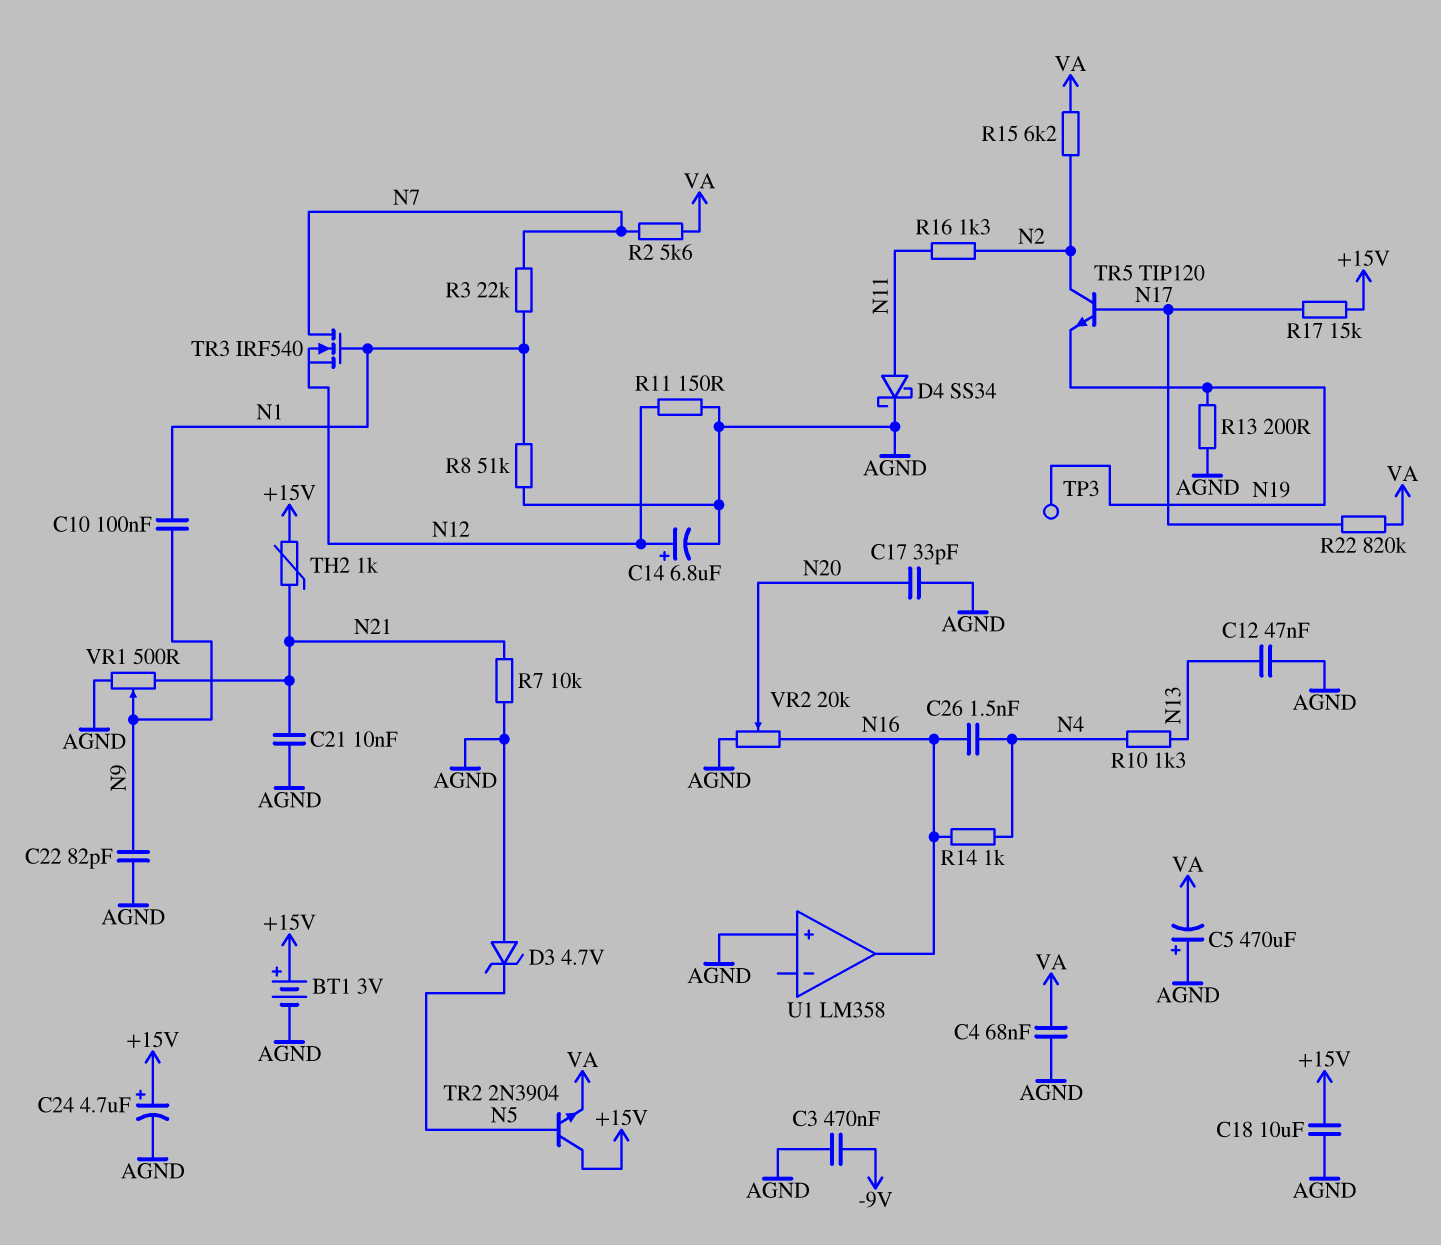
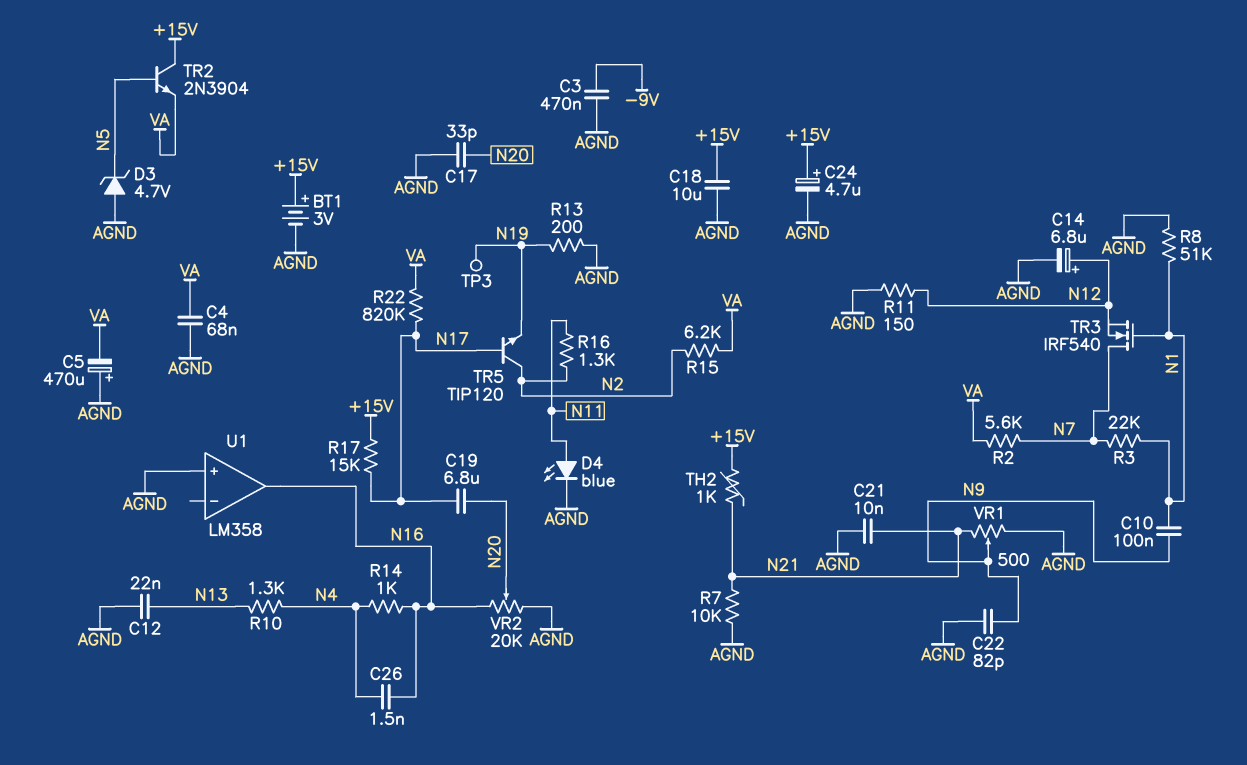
C12: 47nF (AGND, N13) -> 22nF (AGND, N13)
C19: none -> 6.8uF (N17, N20)
D4: schottky SS34 (A N11, K AGND) -> LED blue (A N11, K AGND)

